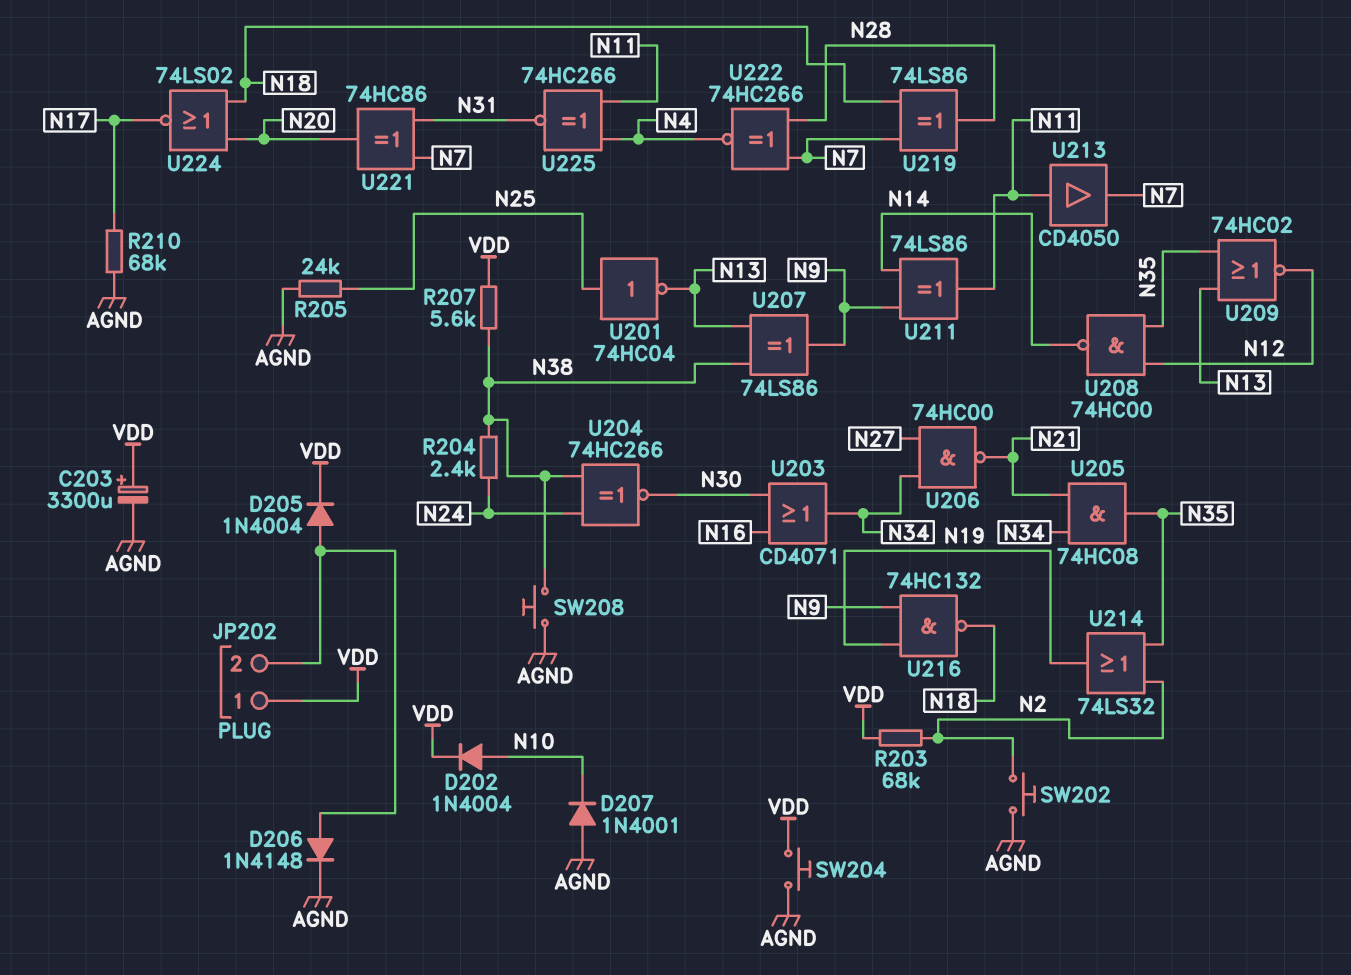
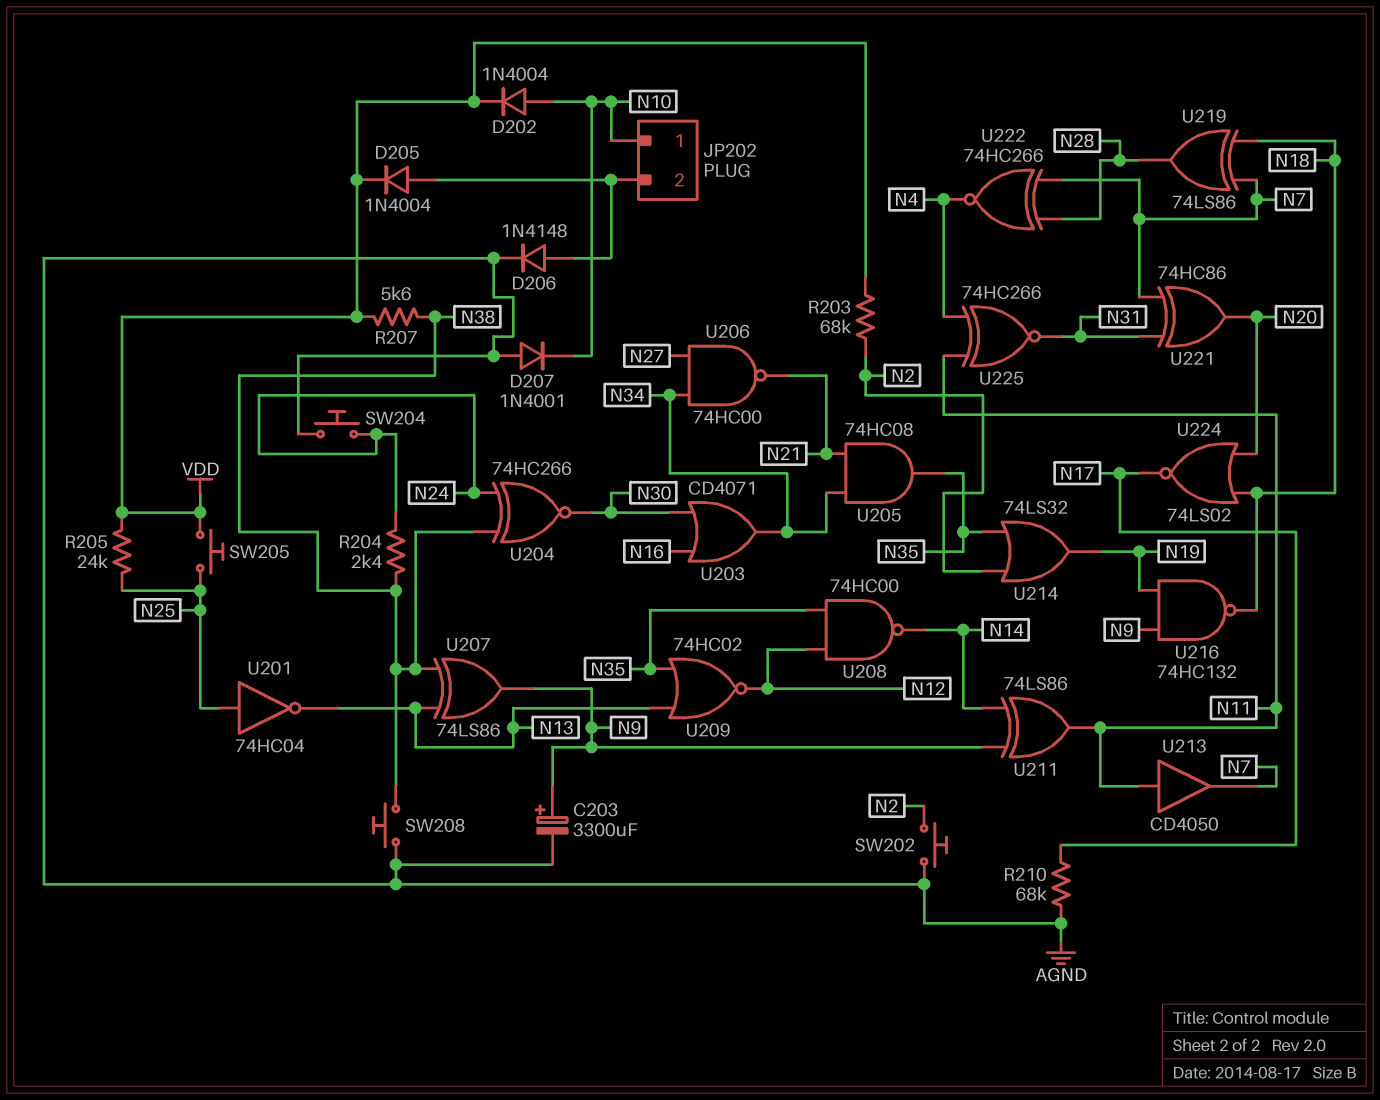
C203: 3300uF (plus VDD, minus AGND) -> 3300uF (plus N9, minus AGND)
JP202 pin 1: VDD -> N10
R205: 24k (AGND, N25) -> 24k (N25, VDD)
SW204: button (AGND, VDD) -> button (AGND, N24)
SW205: none -> button (N25, VDD)

